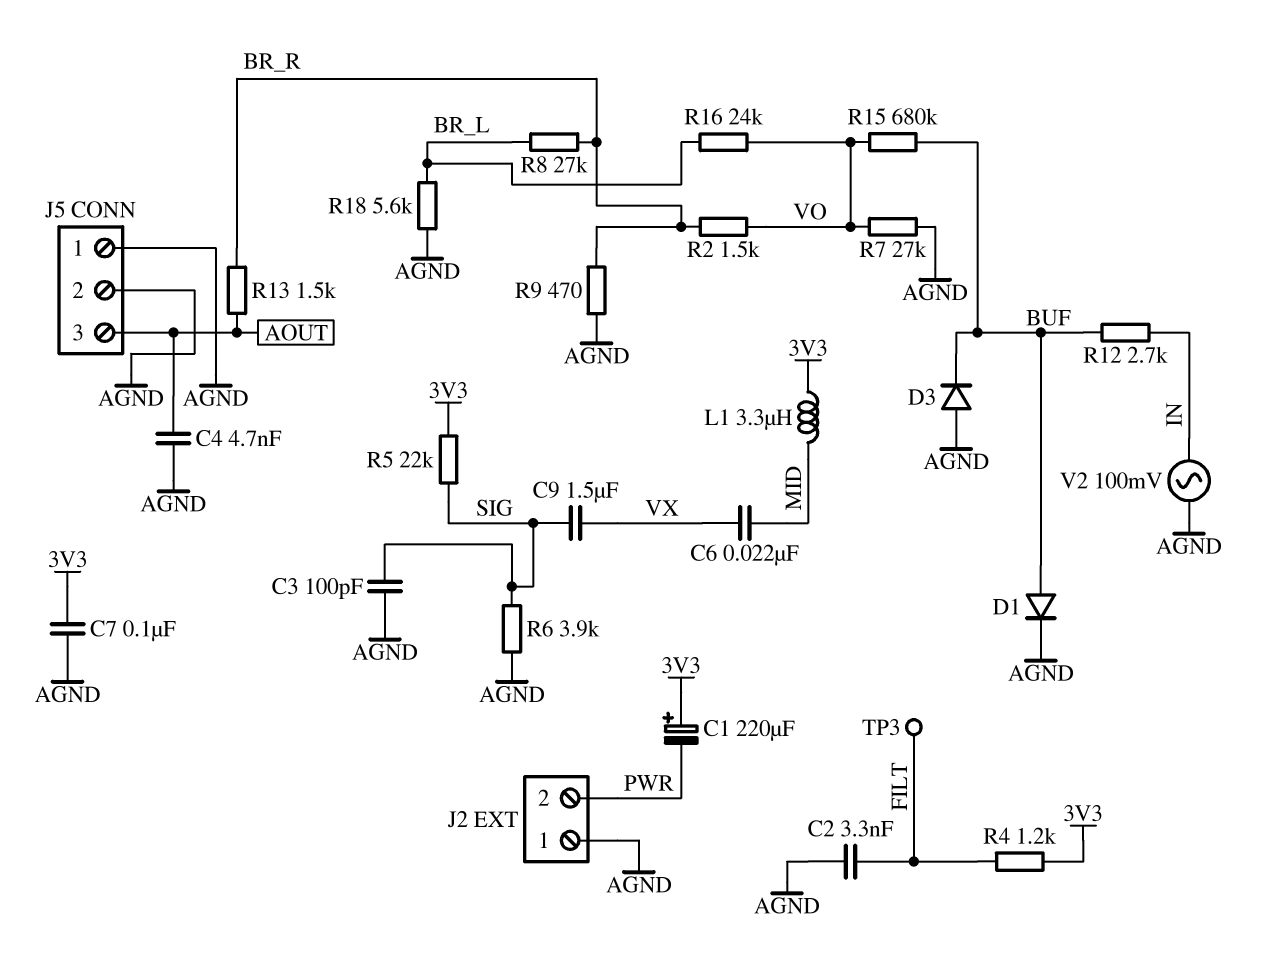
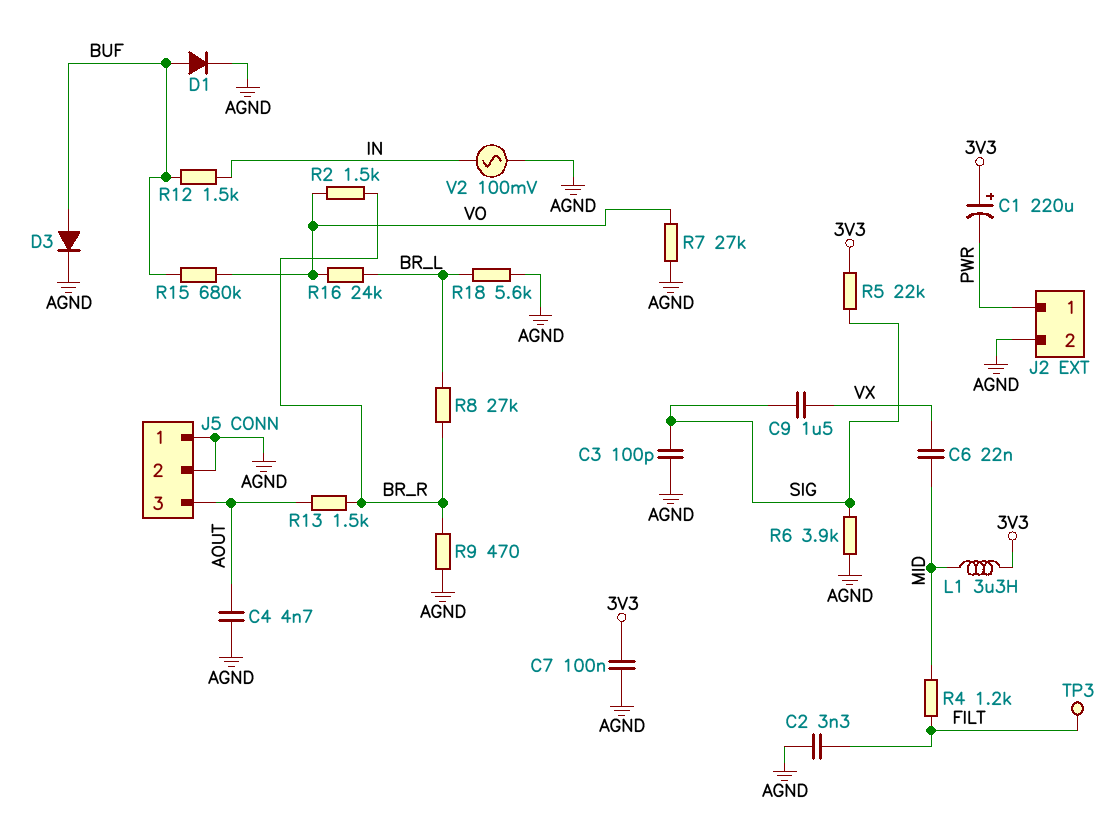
D3: diode (A AGND, K BUF) -> diode (A BUF, K AGND)
J2 pin 1: AGND -> PWR
J2 pin 2: PWR -> AGND
R4: 1.2k (3V3, FILT) -> 1.2k (FILT, MID)
R12: 2.7k (BUF, IN) -> 1.5k (BUF, IN)

